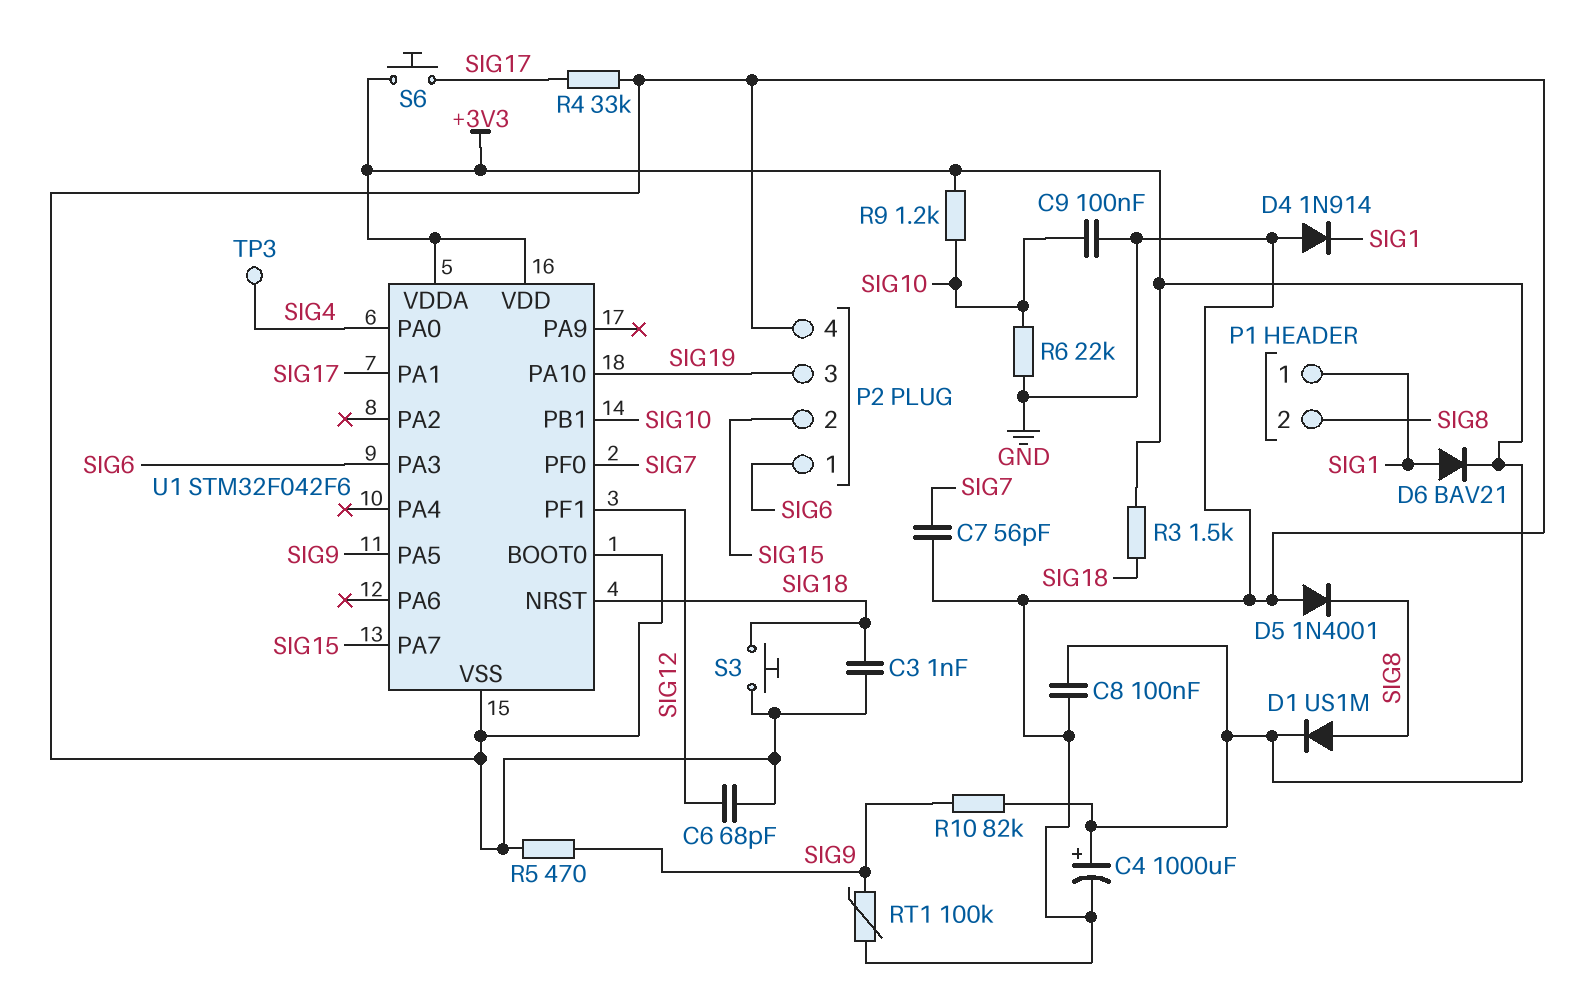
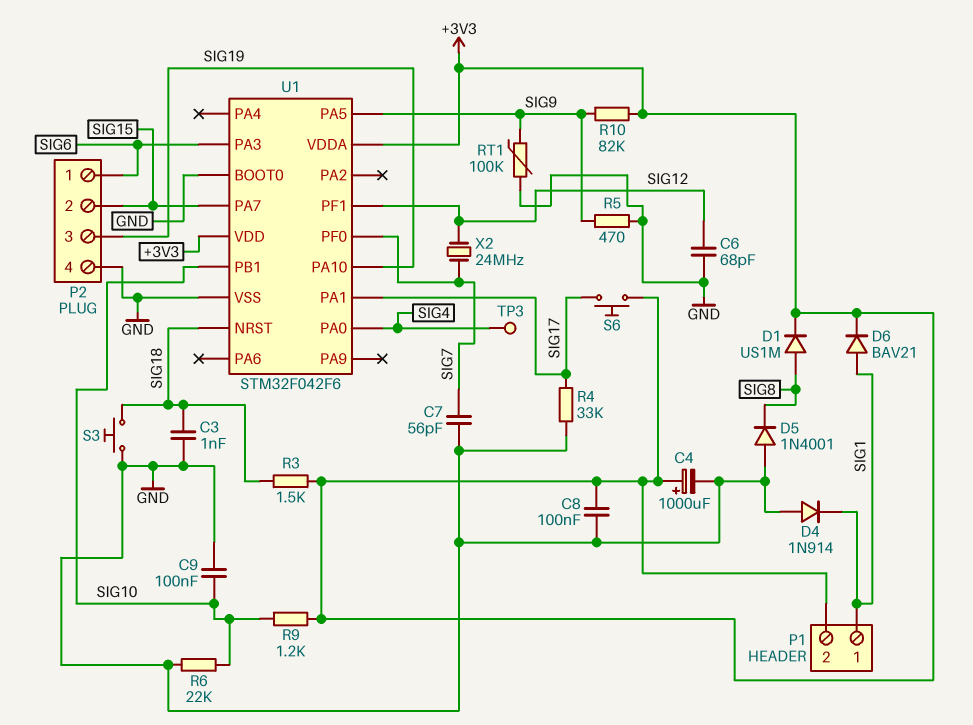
P1 pin 2: SIG8 -> +3V3
X2: none -> 24MHz (SIG7, SIG12)

